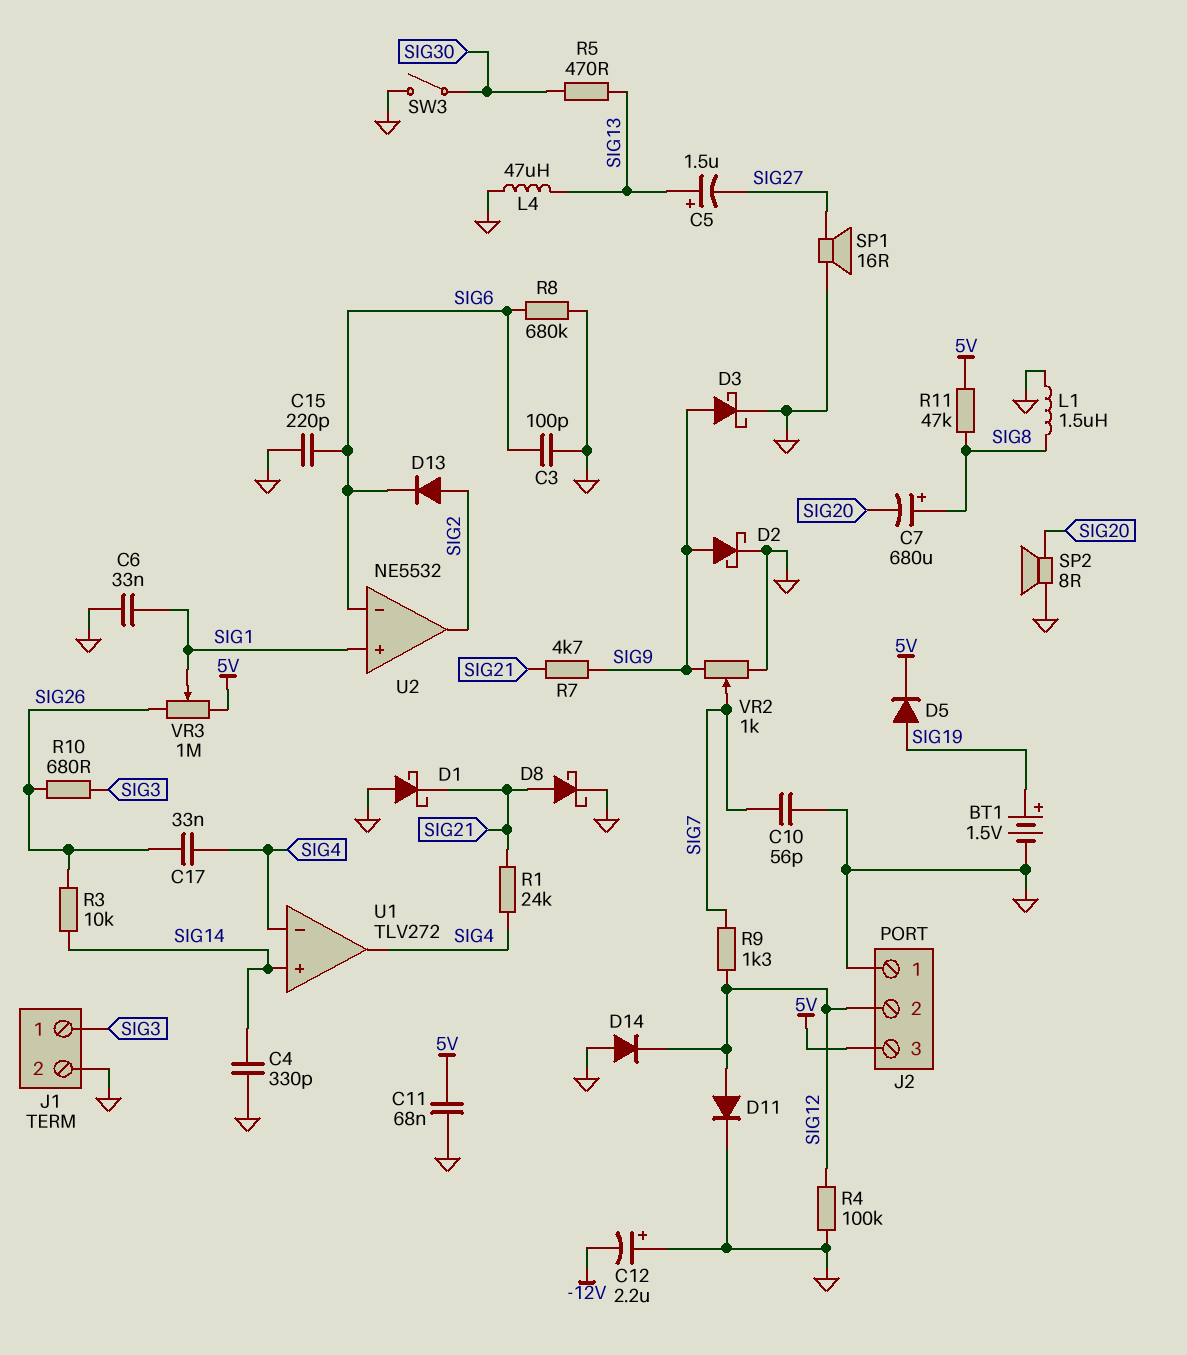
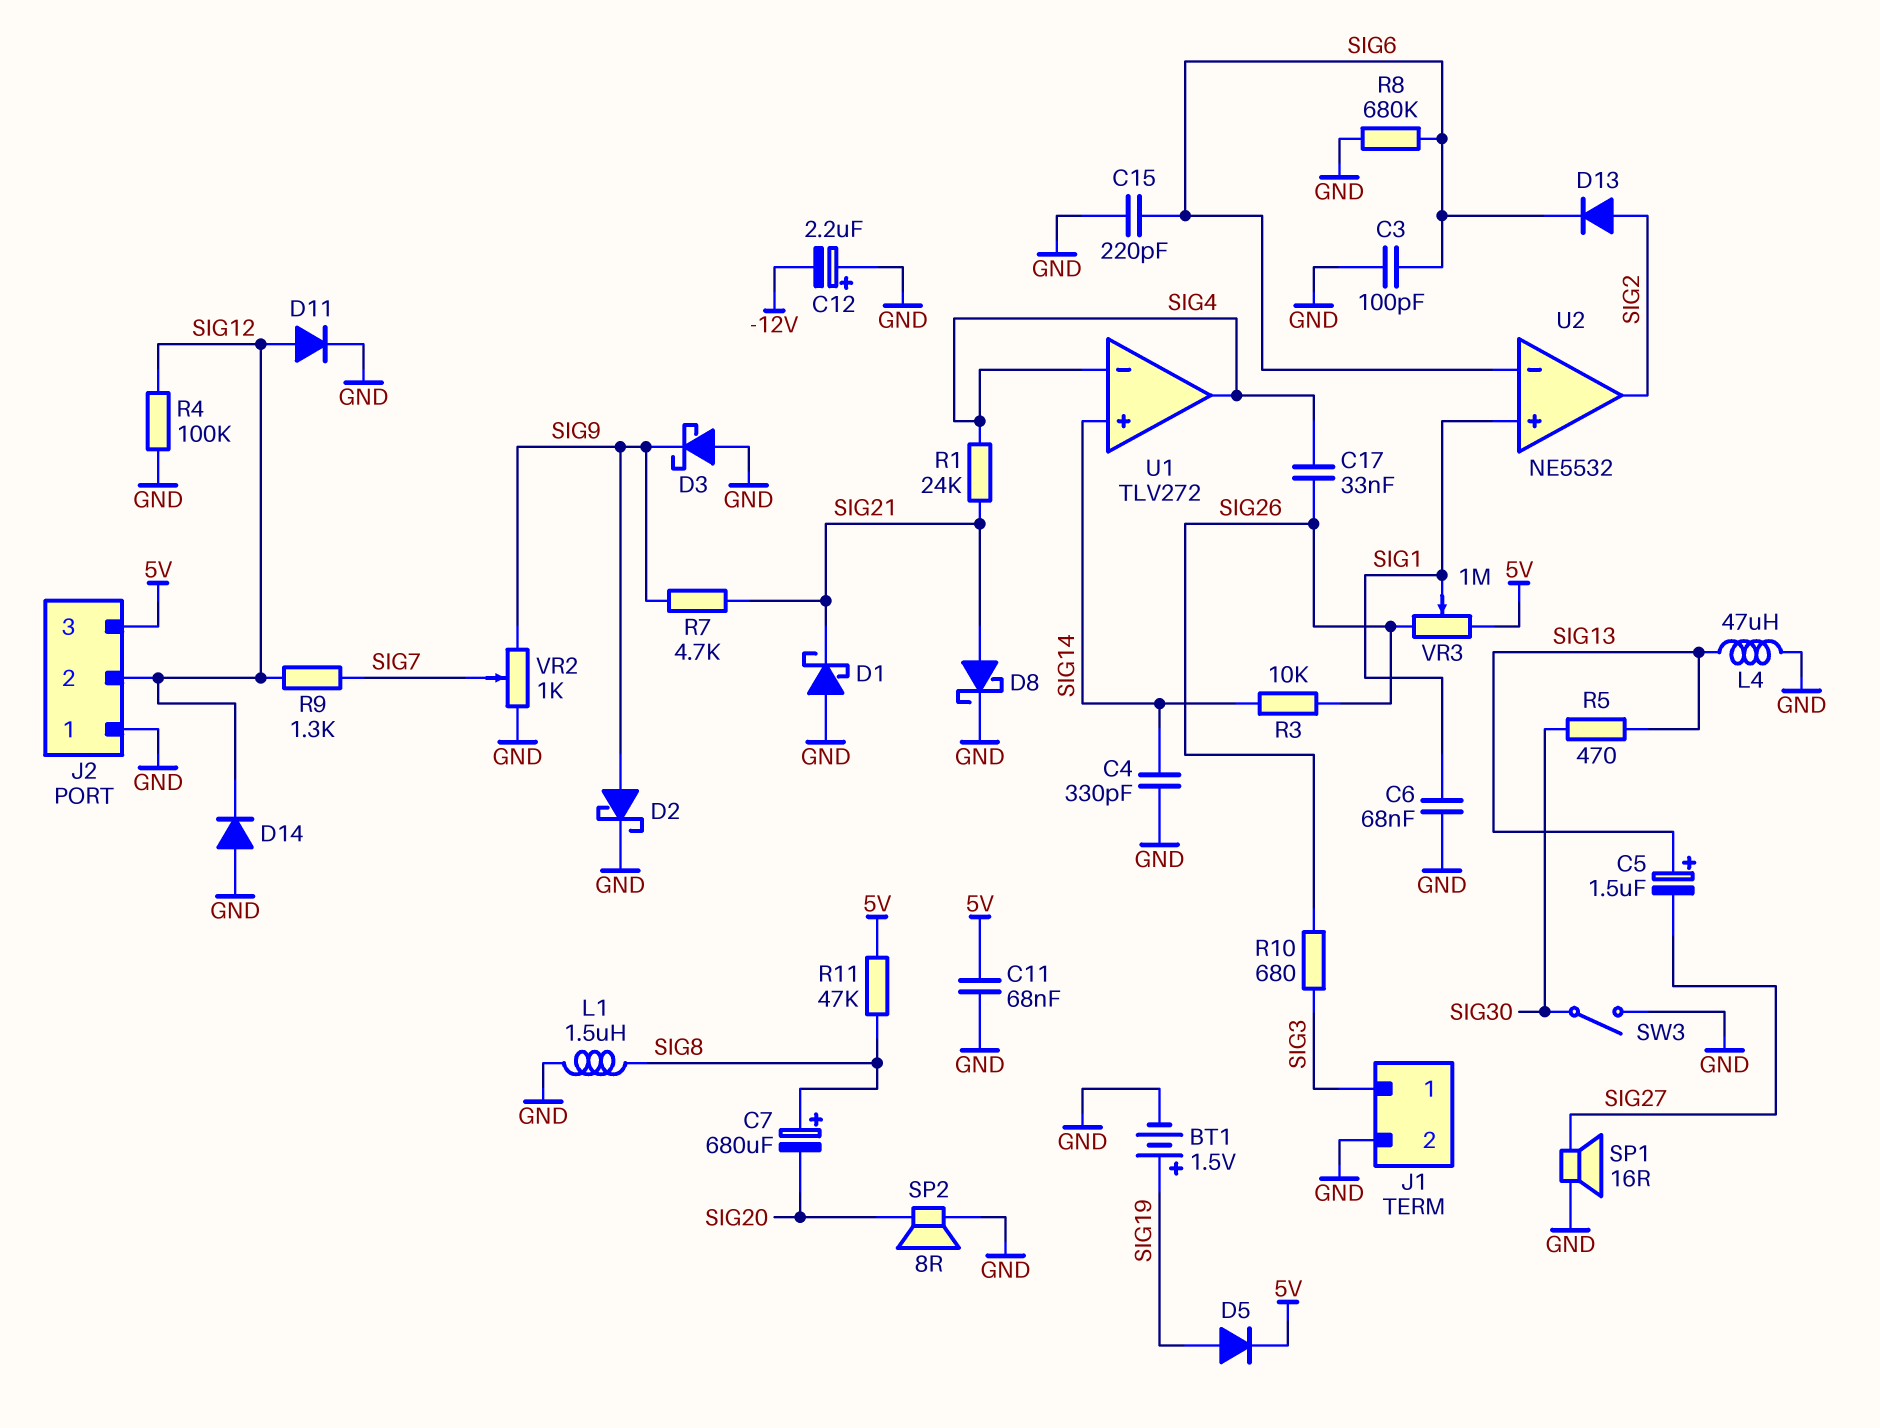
C6: 33nF (GND, SIG1) -> 68nF (GND, SIG1)
C10: 56pF (GND, SIG7) -> none
D3: schottky (A SIG9, K GND) -> schottky (A GND, K SIG9)

